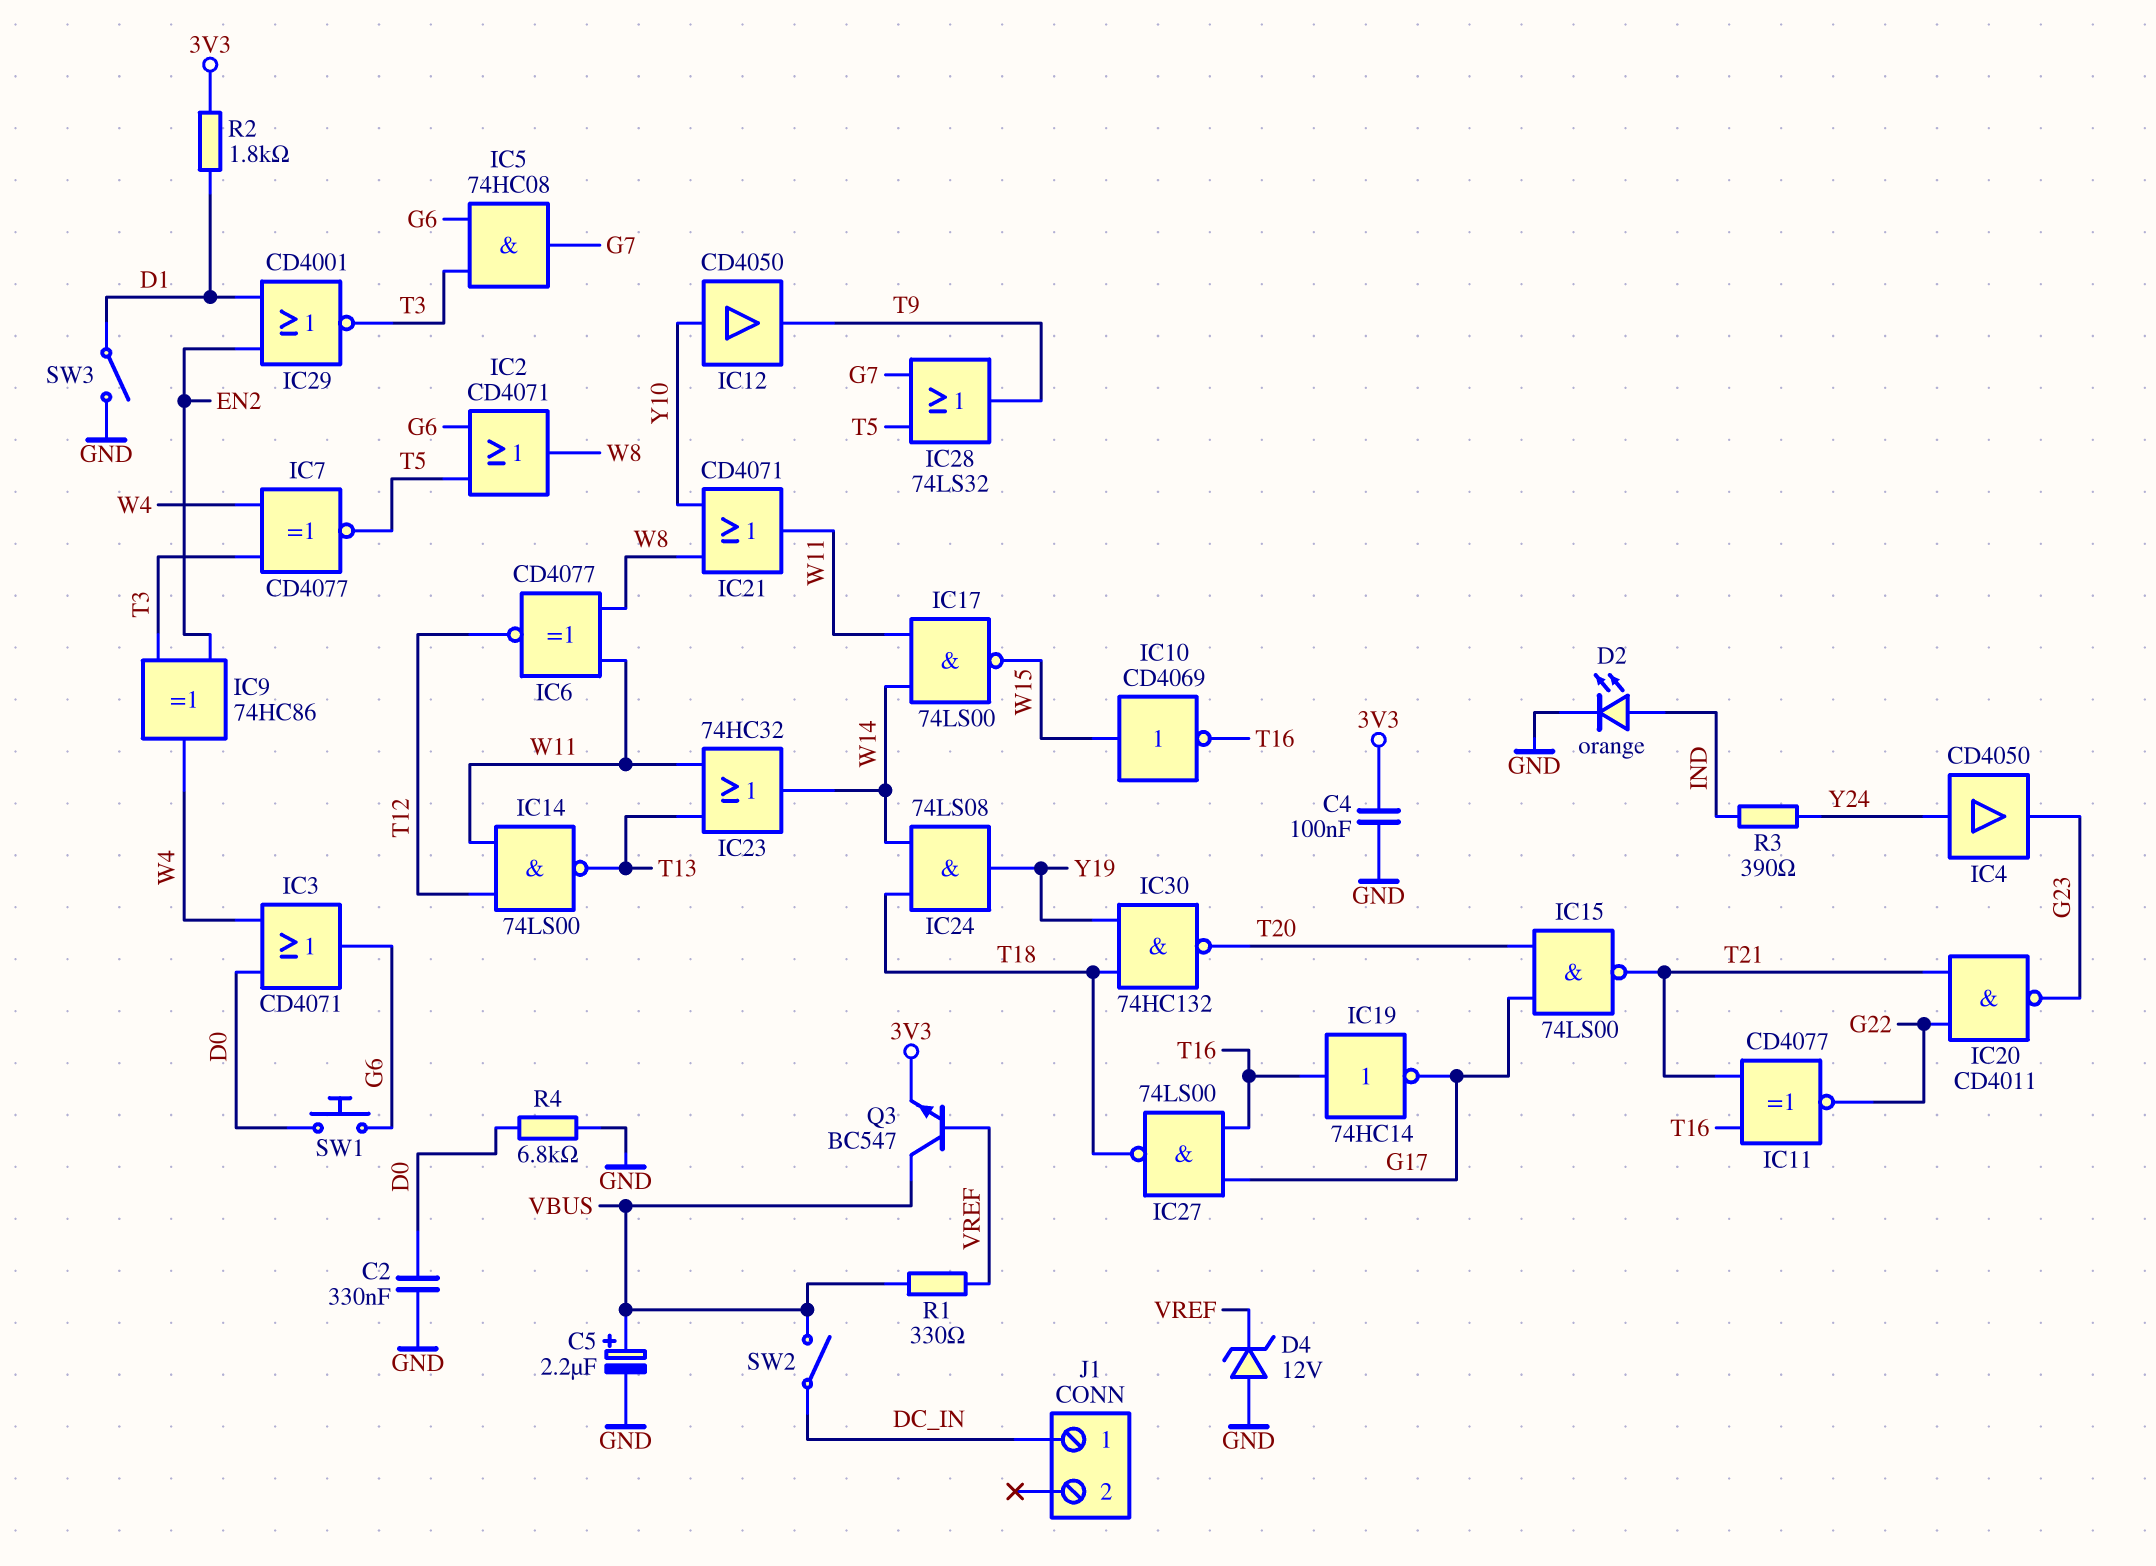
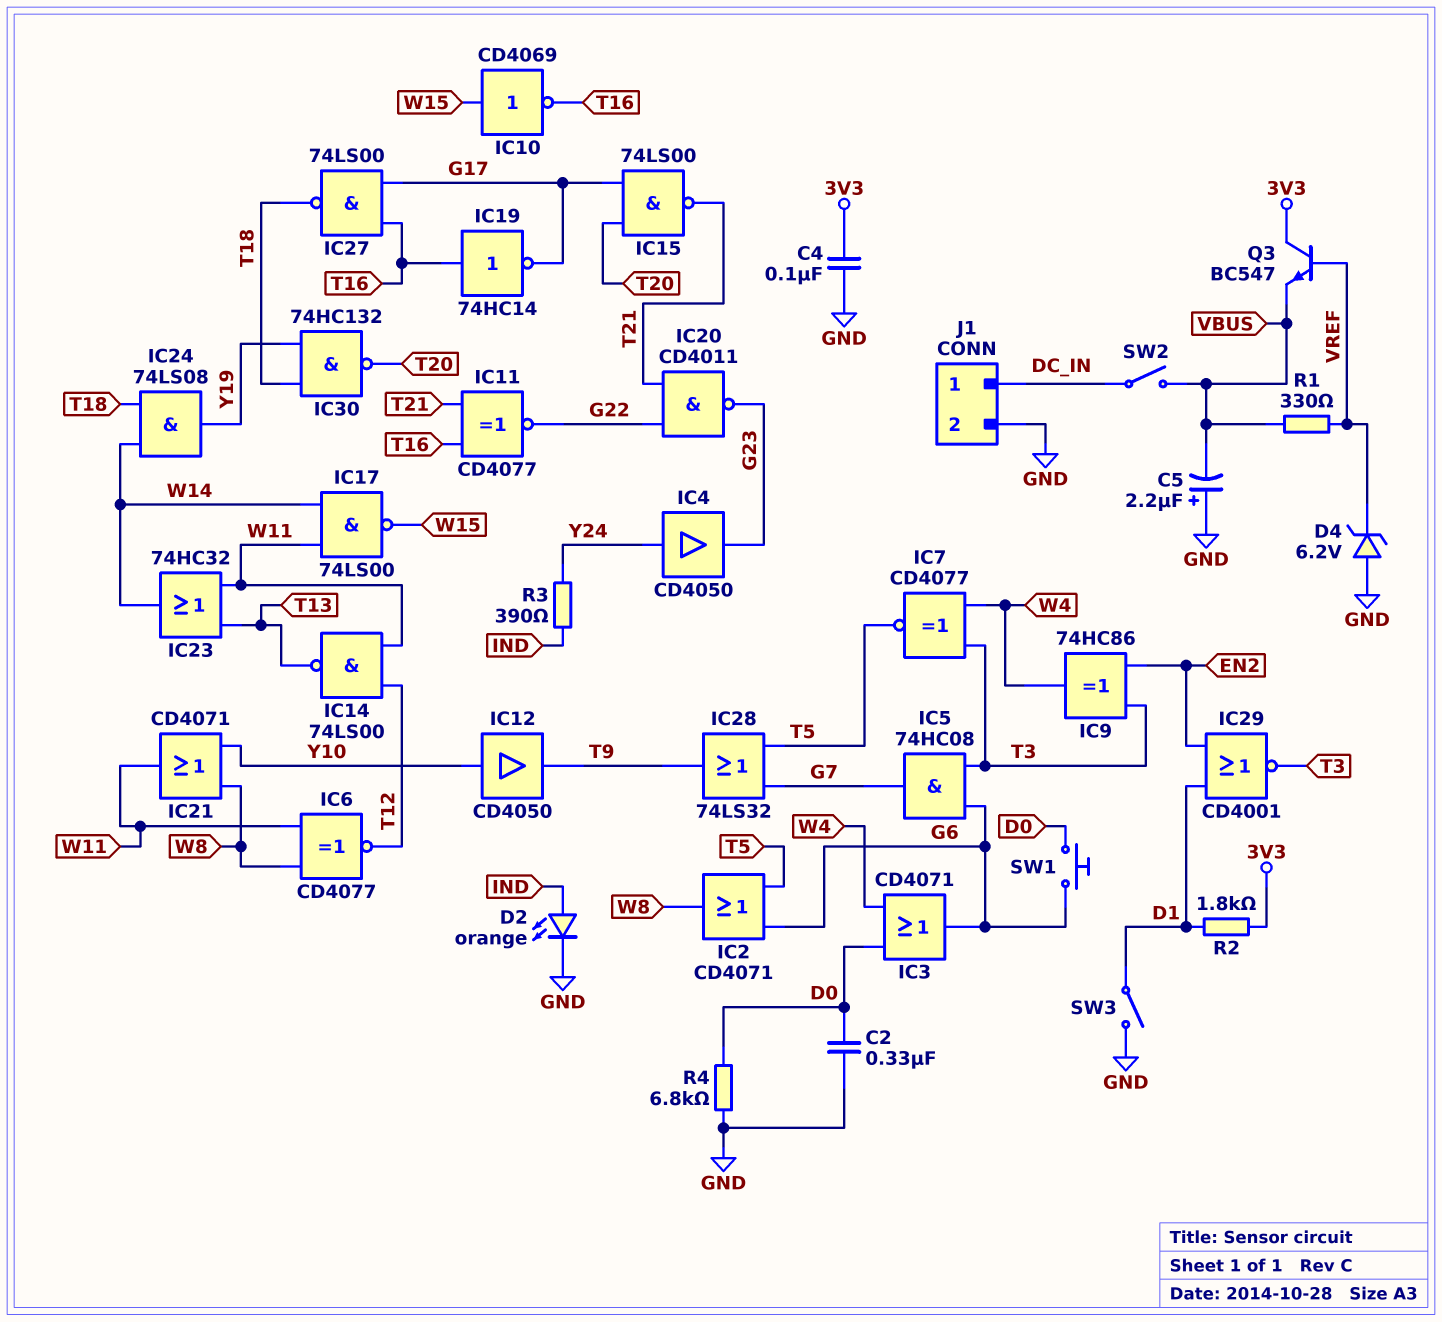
C5: 2.2uF (plus VBUS, minus GND) -> 2.2uF (plus GND, minus VBUS)
D4: zener 12V (A GND, K VREF) -> zener 6.2V (A GND, K VREF)
J1 pin 2: none -> GND
Q3: NPN BC547 (B VREF, C VBUS, E 3V3) -> NPN BC547 (B VREF, C 3V3, E VBUS)

